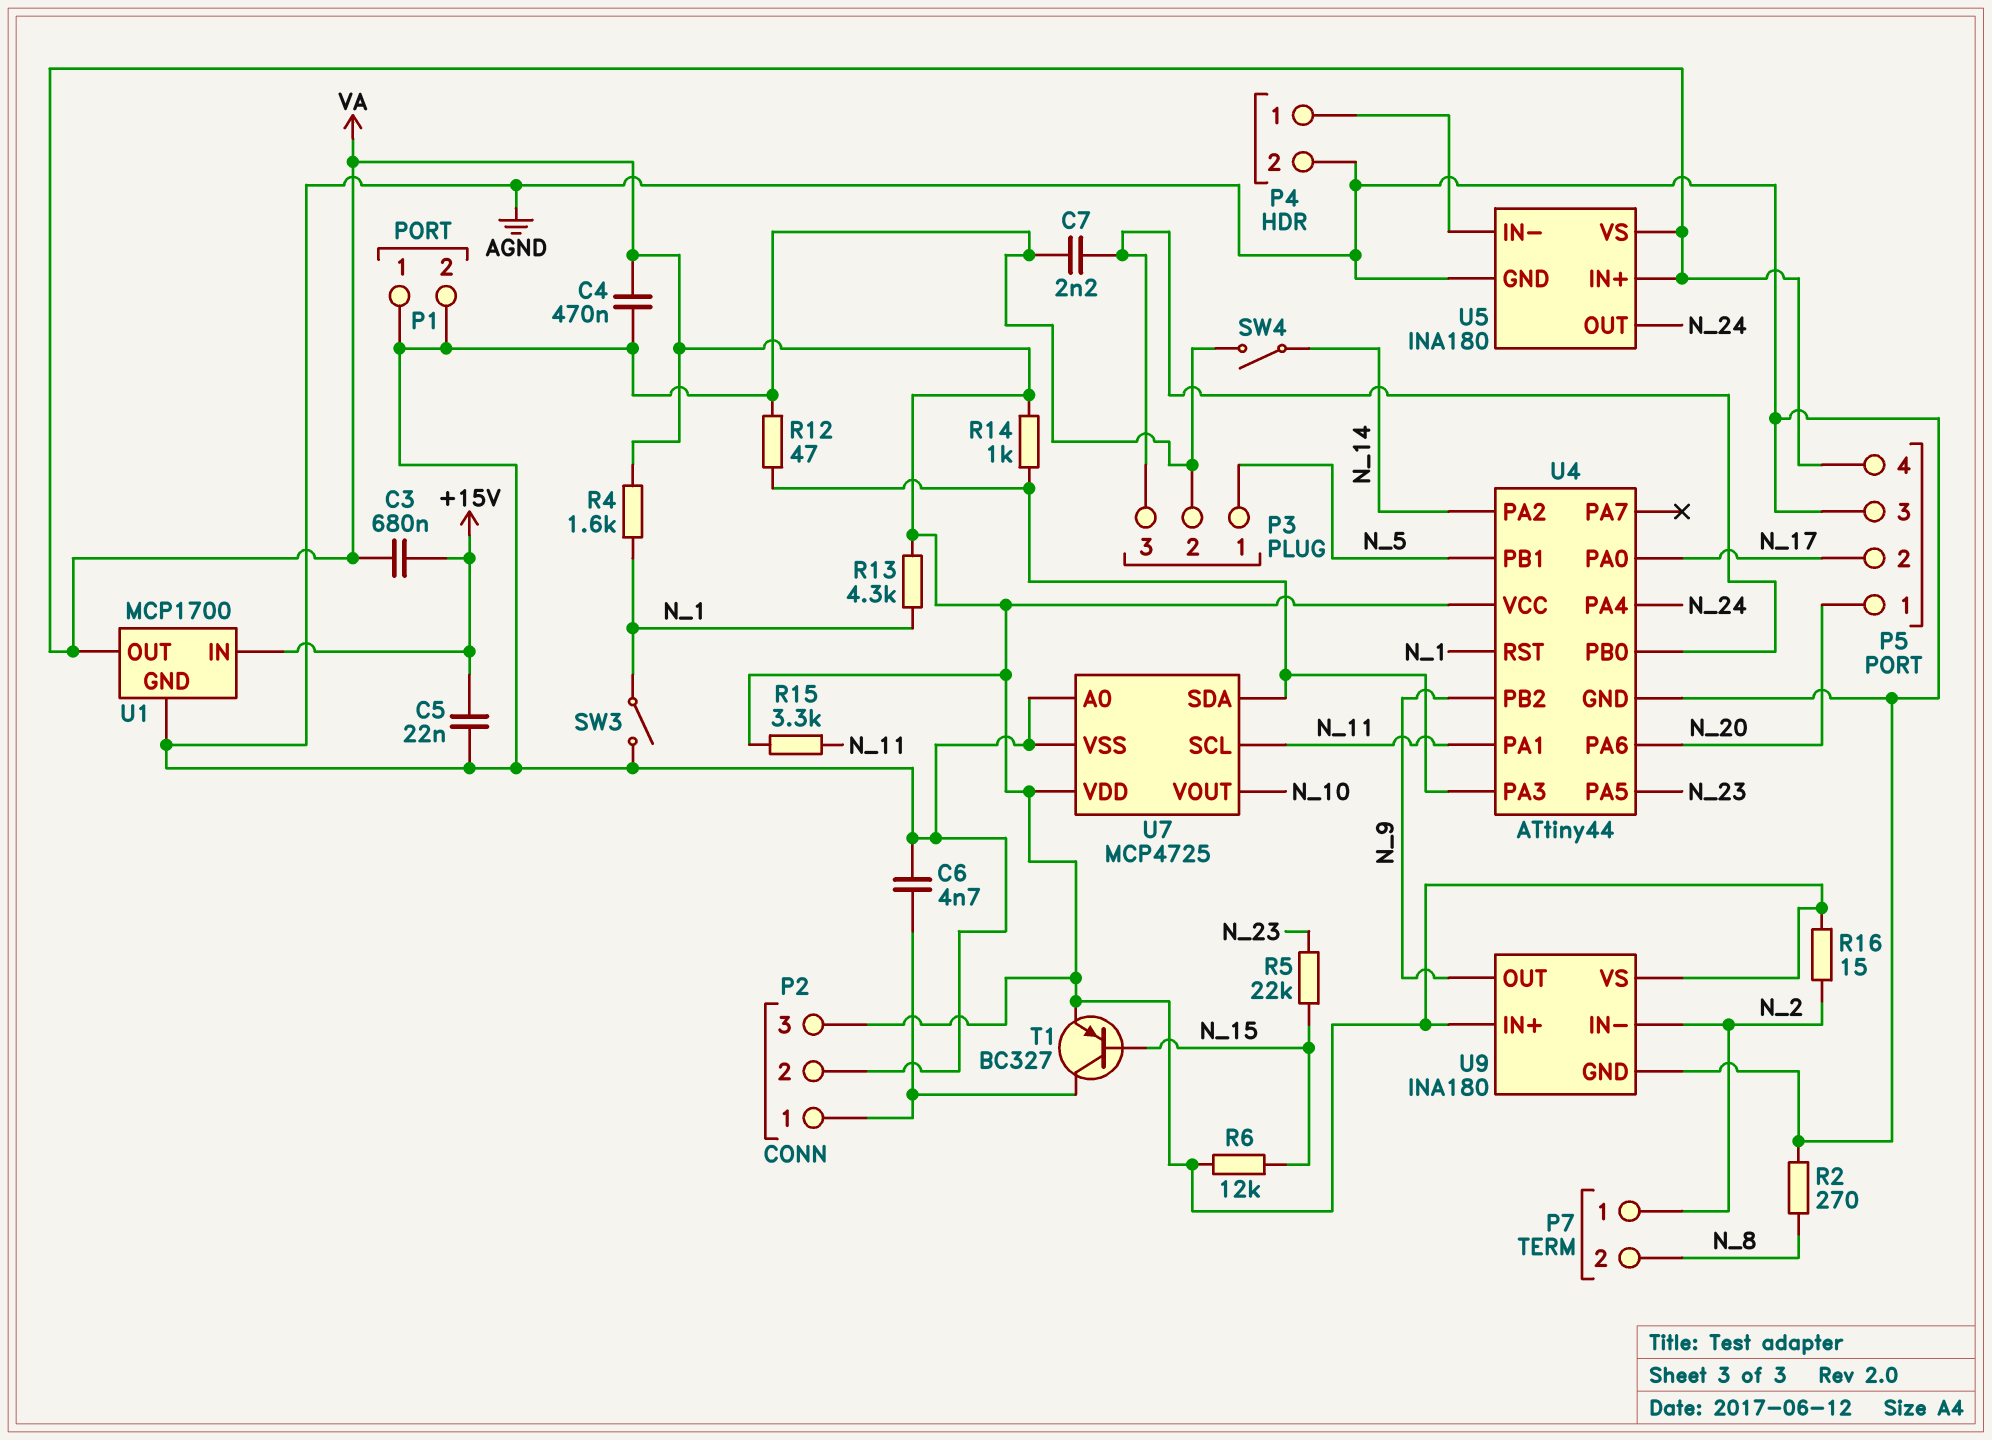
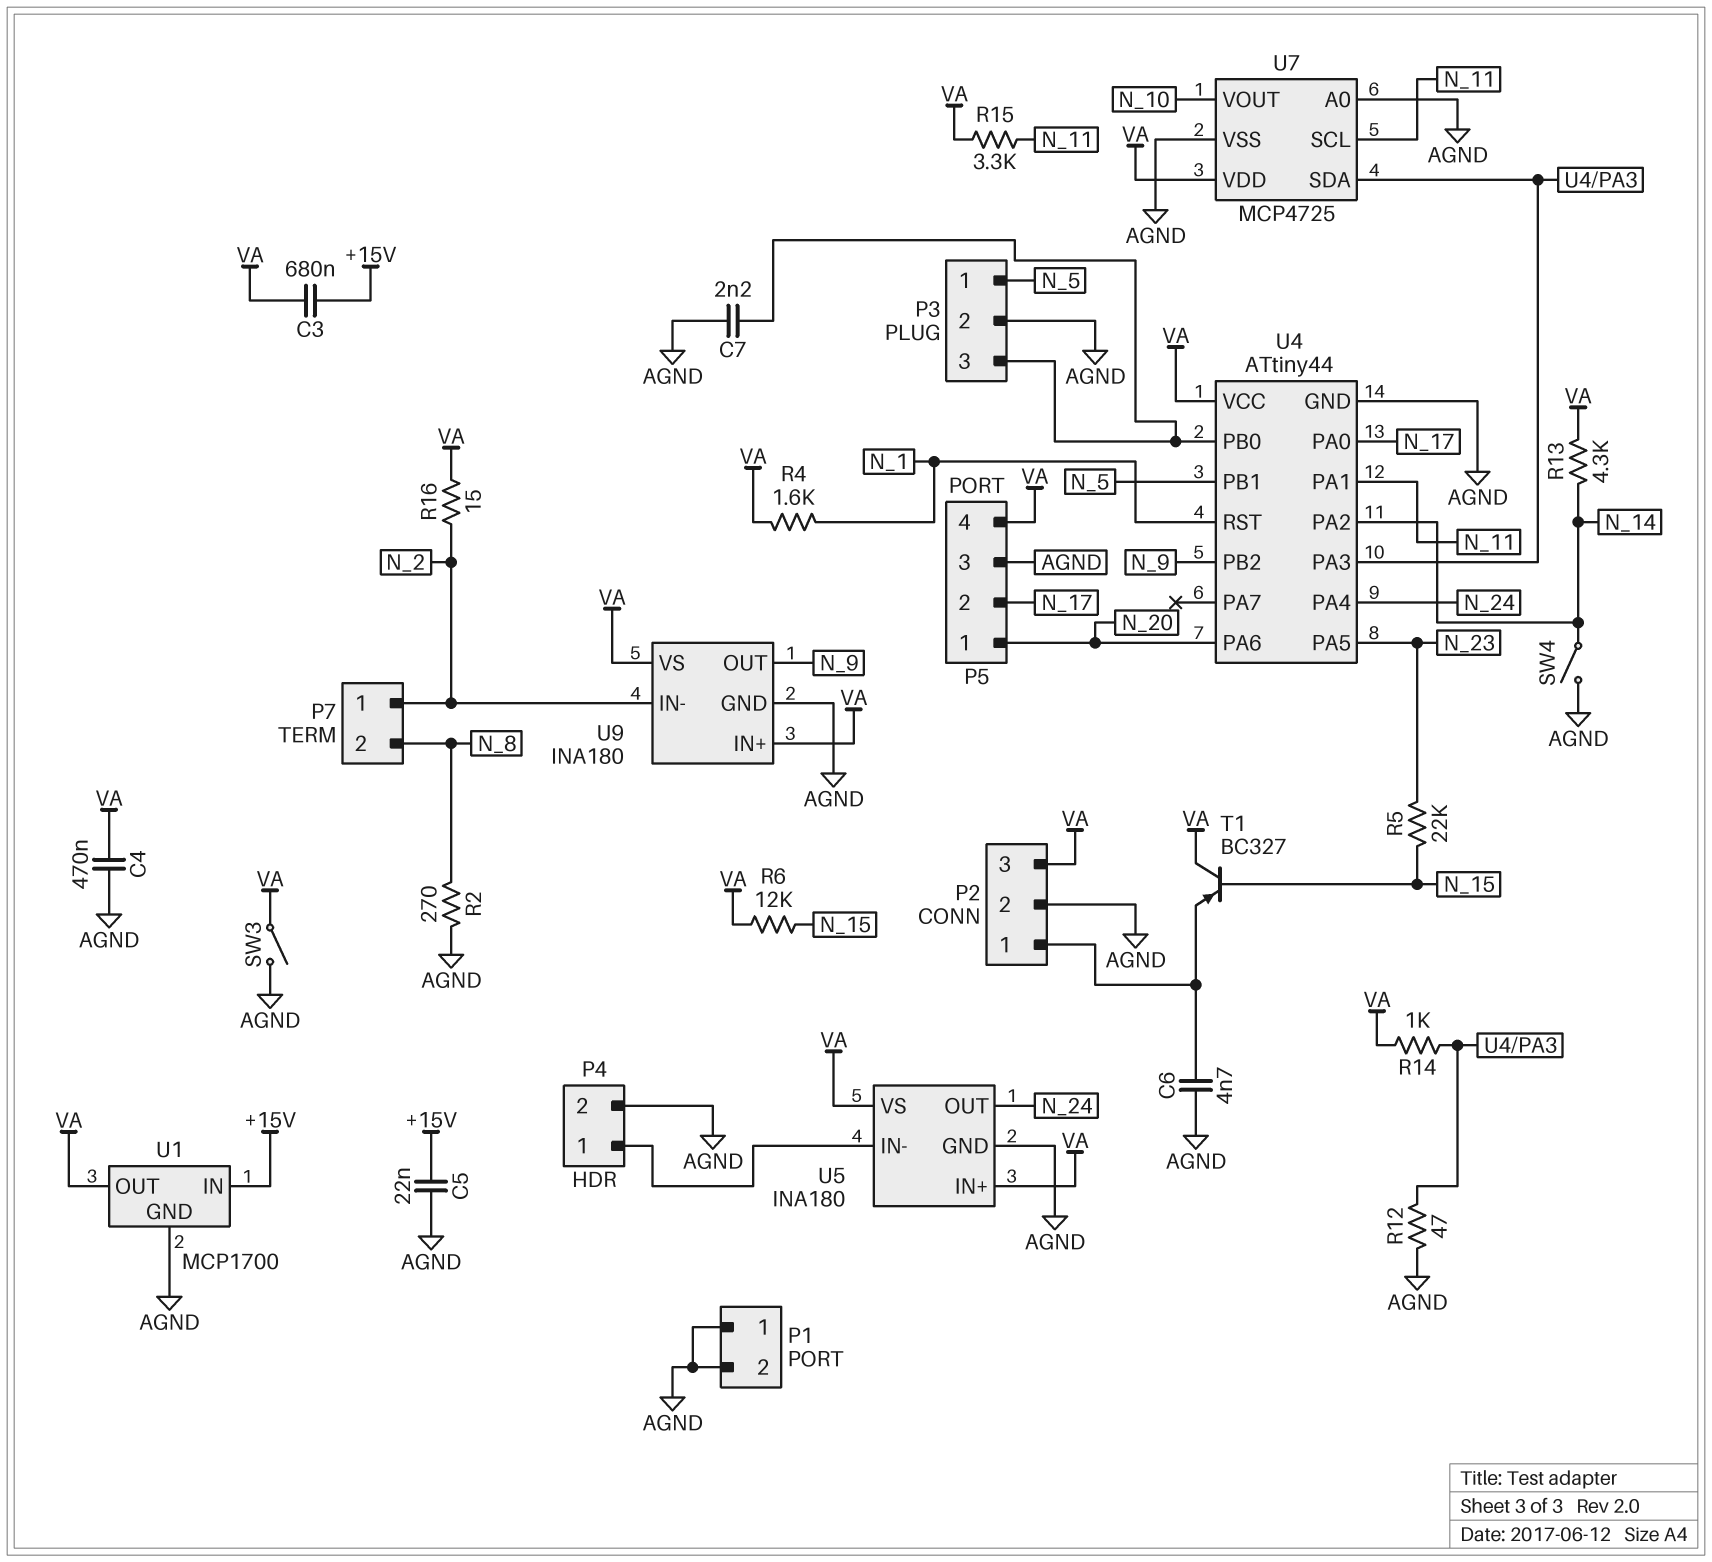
R13: 4.3k (N_1, VA) -> 4.3k (N_14, VA)
SW3: switch (AGND, N_1) -> switch (AGND, VA)
T1: PNP BC327 (B N_15, C P2/1, E VA) -> PNP BC327 (B N_15, C VA, E P2/1)

